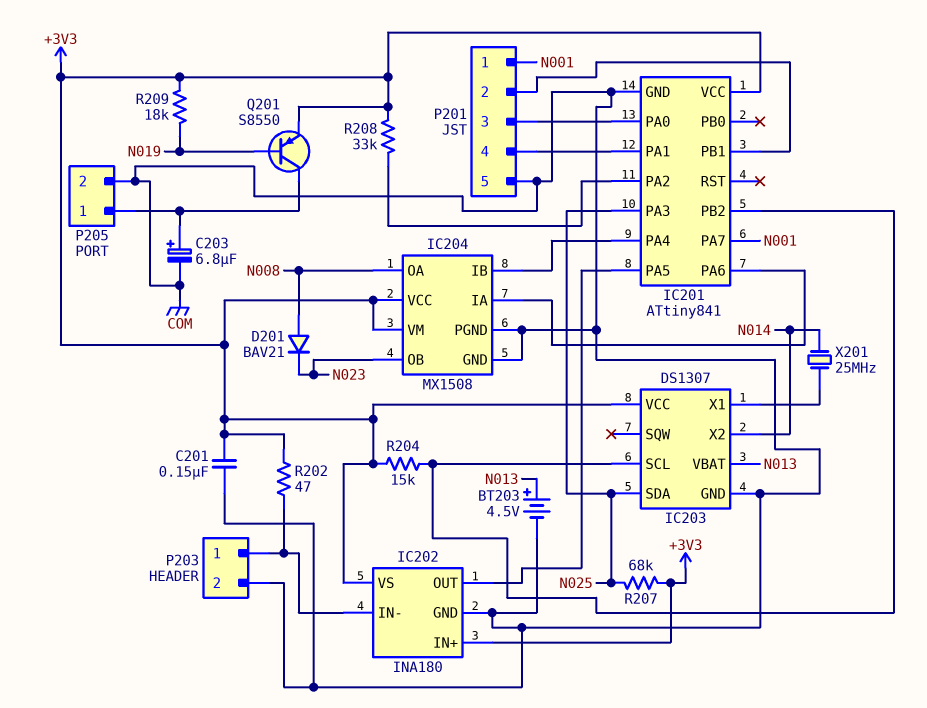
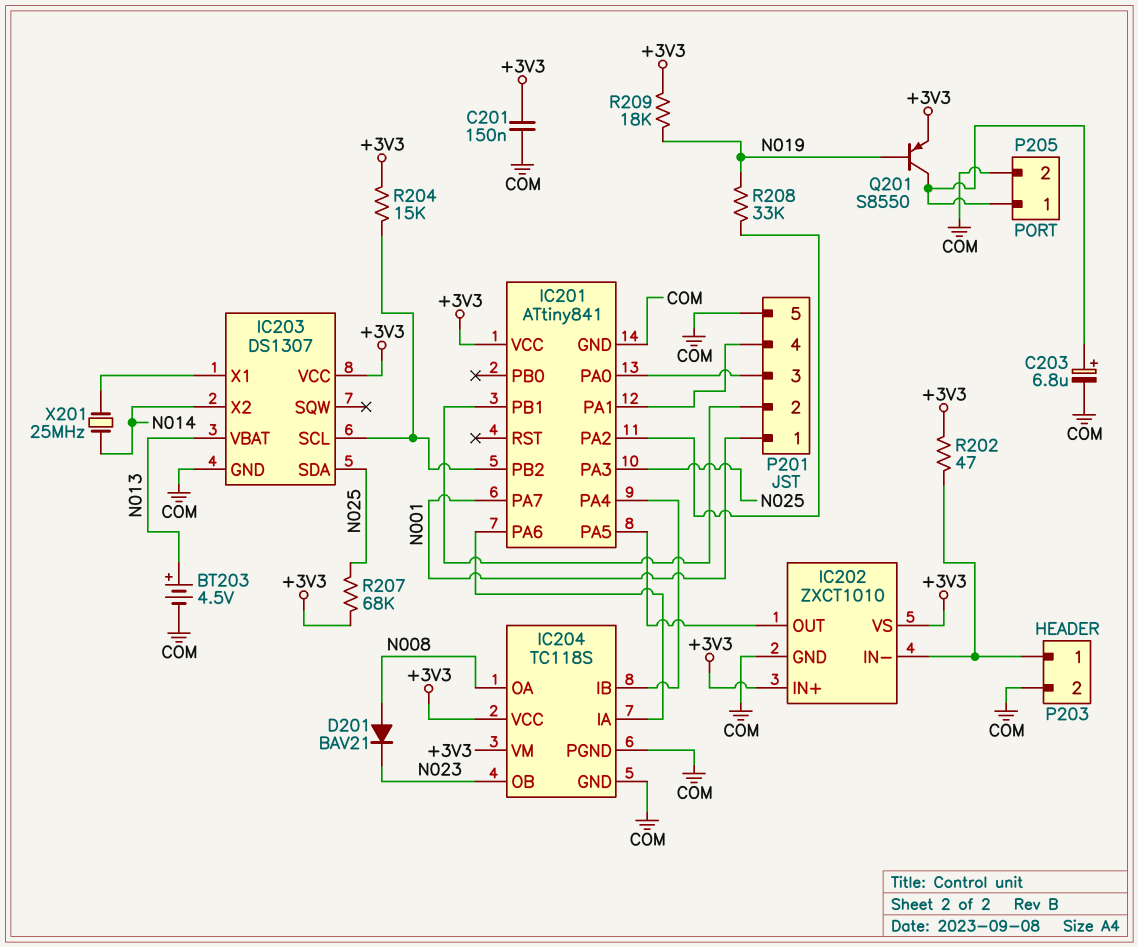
IC202: INA180 -> ZXCT1010
IC204: MX1508 -> TC118S
R208: 33k (+3V3, IC201/PA2) -> 33k (IC201/PA2, N019)

